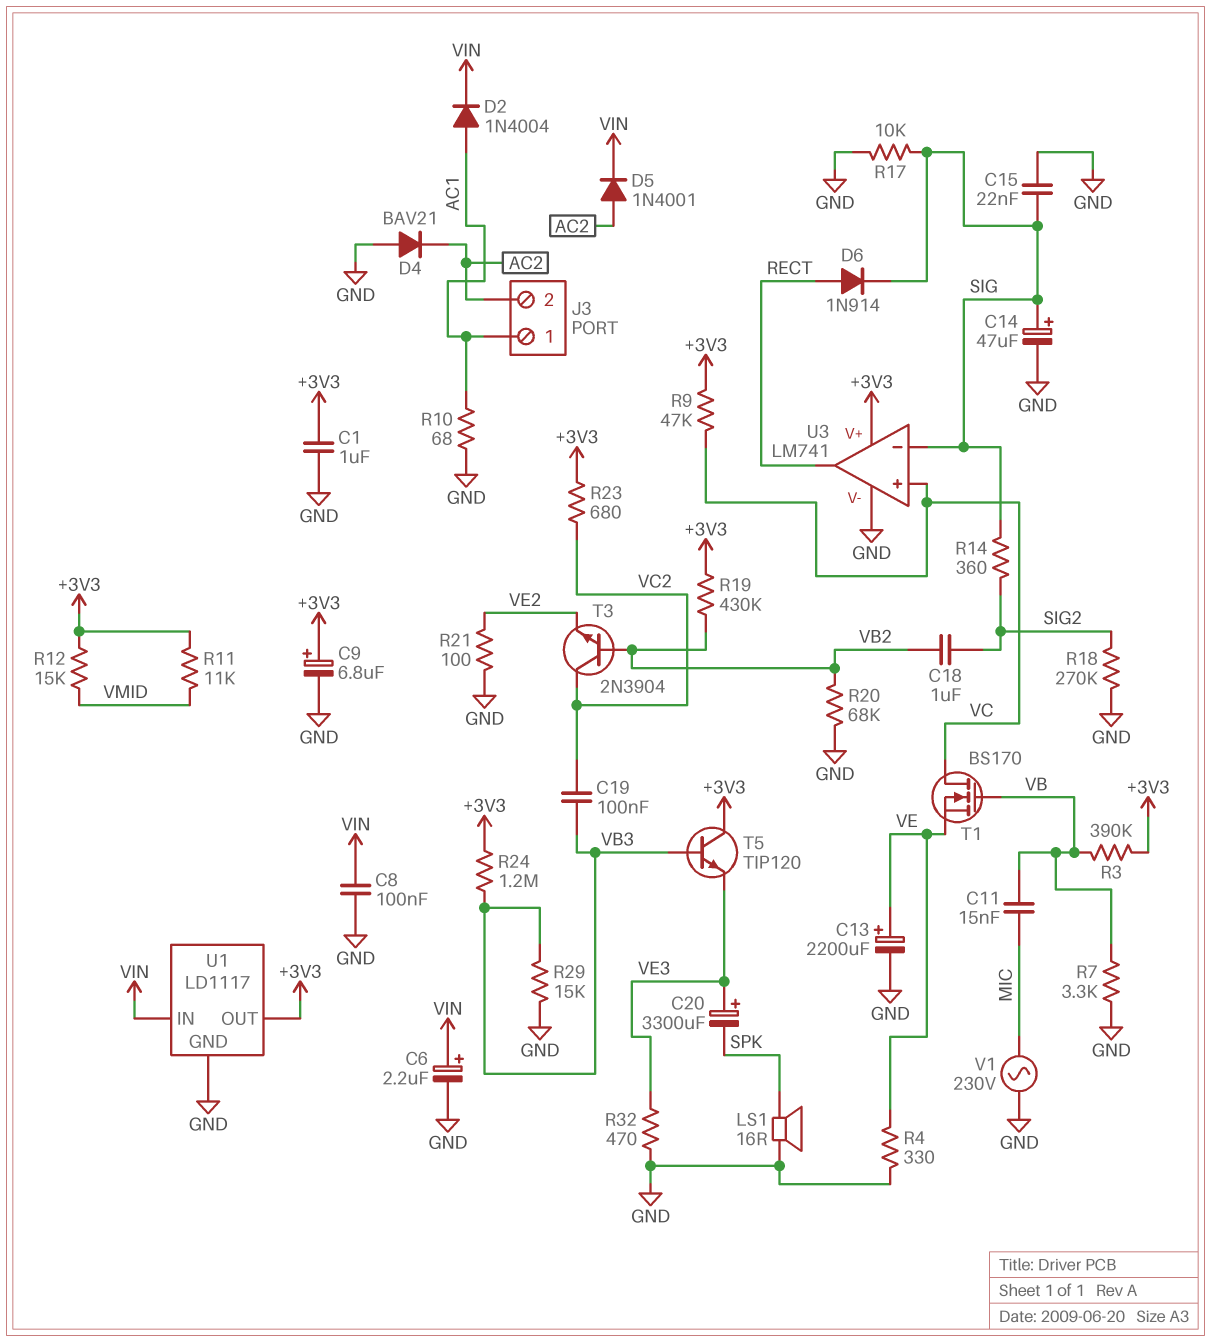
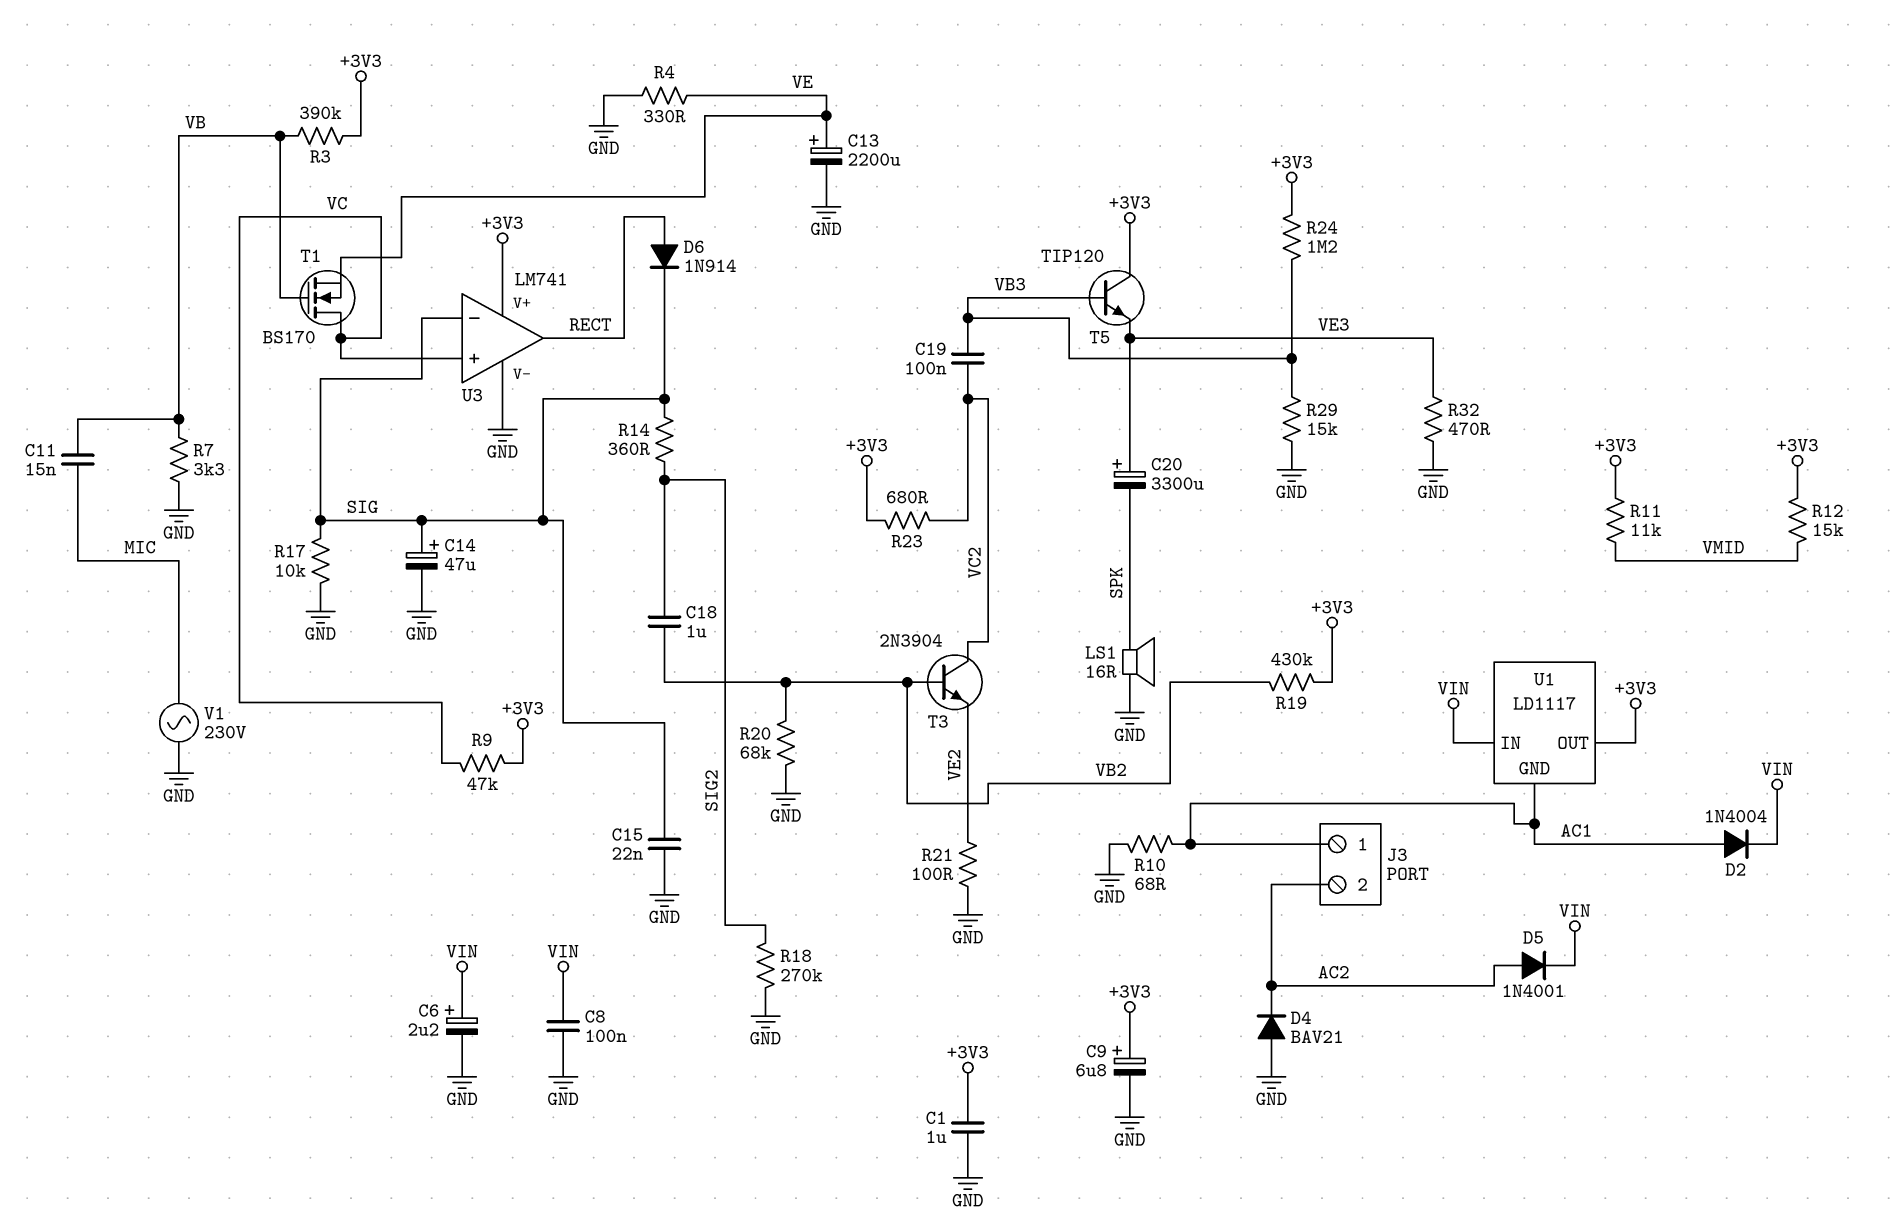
U1 pin GND: GND -> AC1

